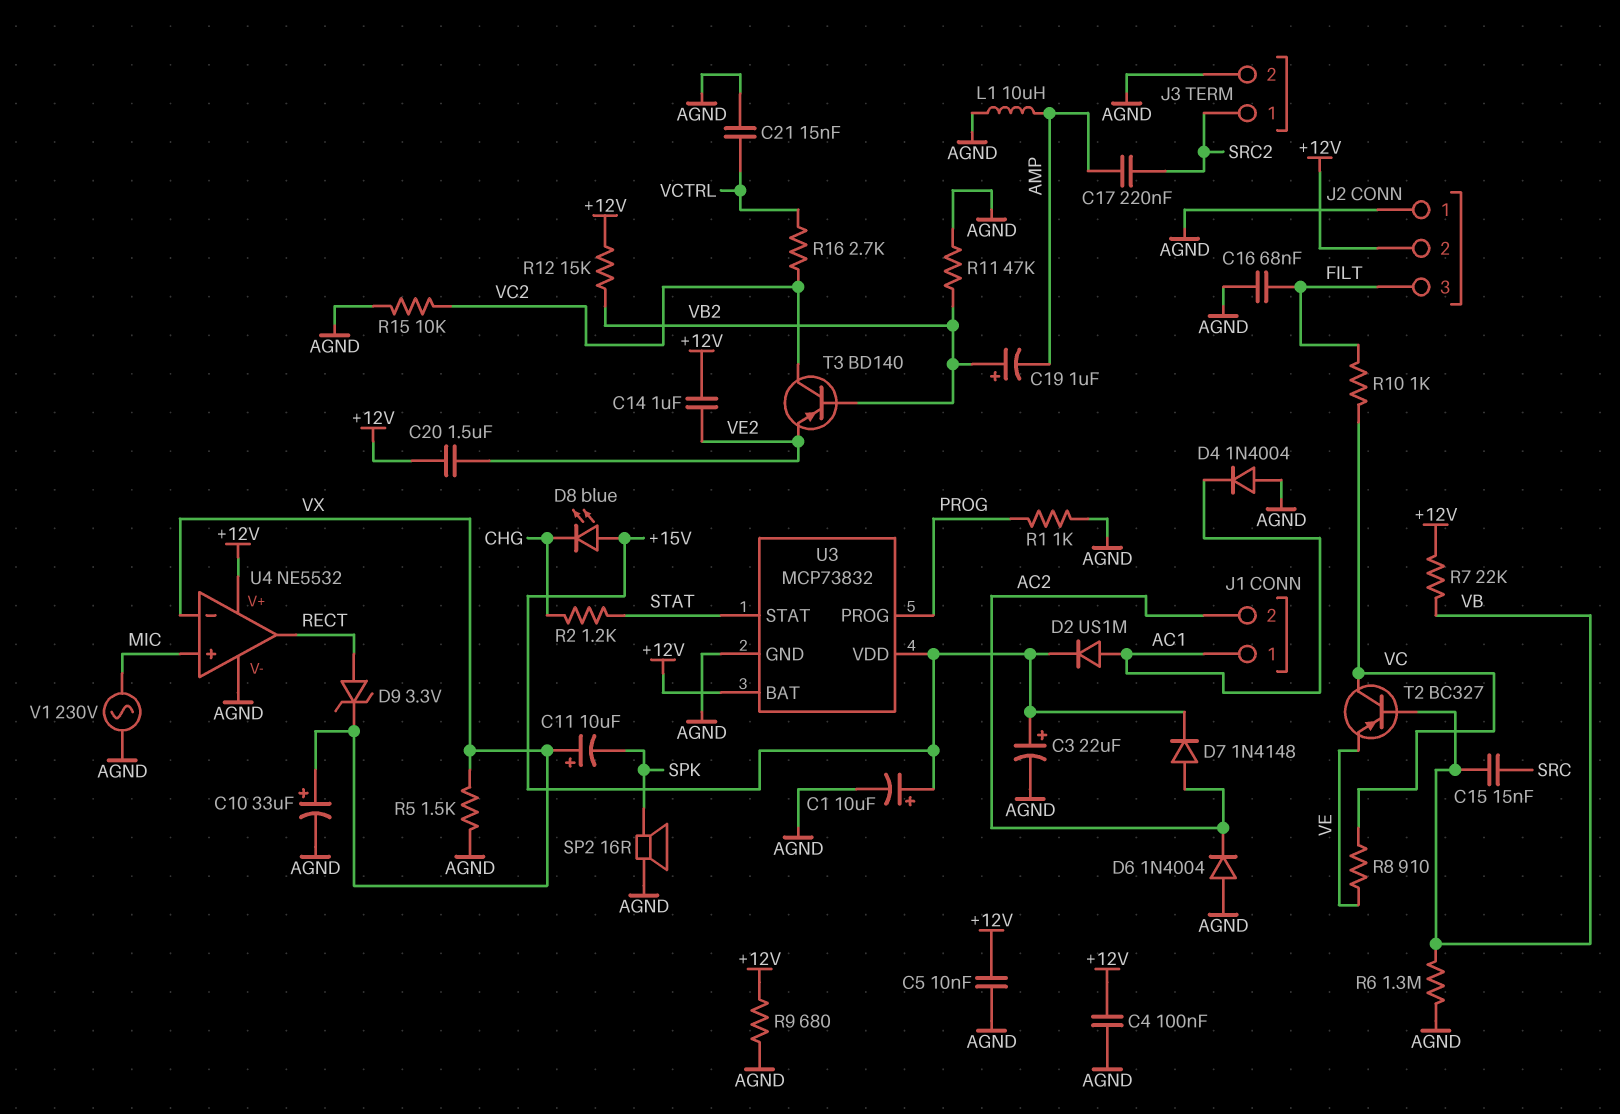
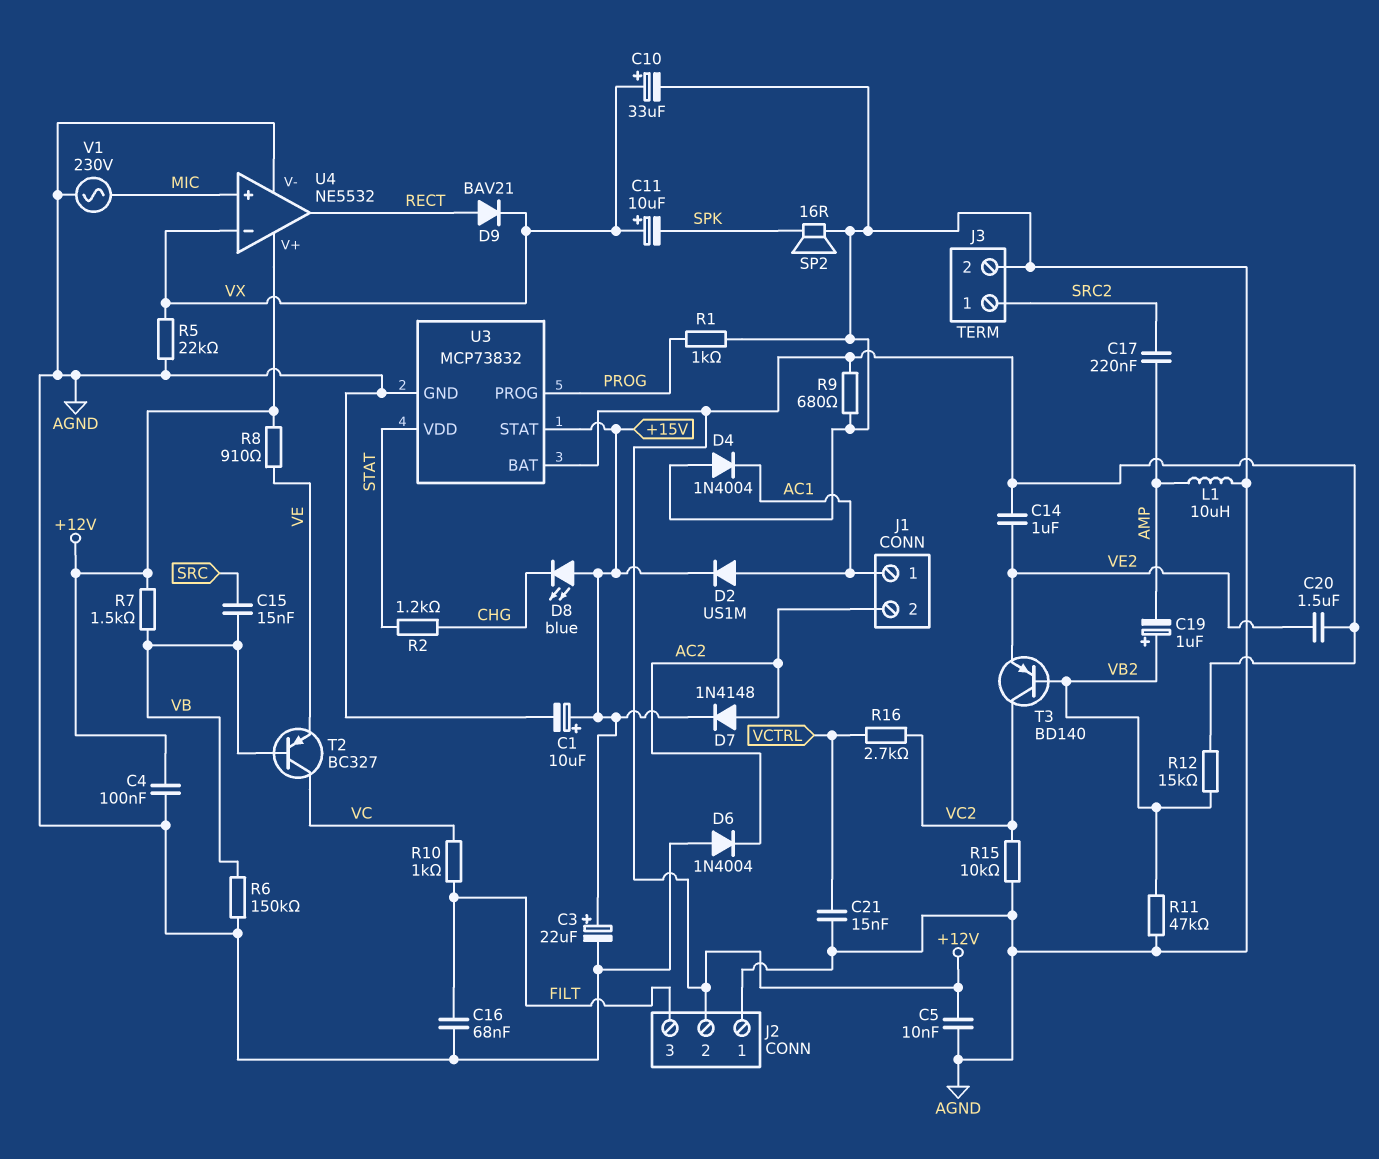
D9: zener 3.3V (A RECT, K VX) -> diode BAV21 (A RECT, K VX)
R5: 1.5k (AGND, VX) -> 22k (AGND, VX)
R6: 1.3M (AGND, VB) -> 150k (AGND, VB)
R7: 22k (+12V, VB) -> 1.5k (+12V, VB)
R8: 910 (VC, VE) -> 910 (+12V, VE)
U3 pin STAT: STAT -> +15V
U3 pin VDD: +15V -> STAT

